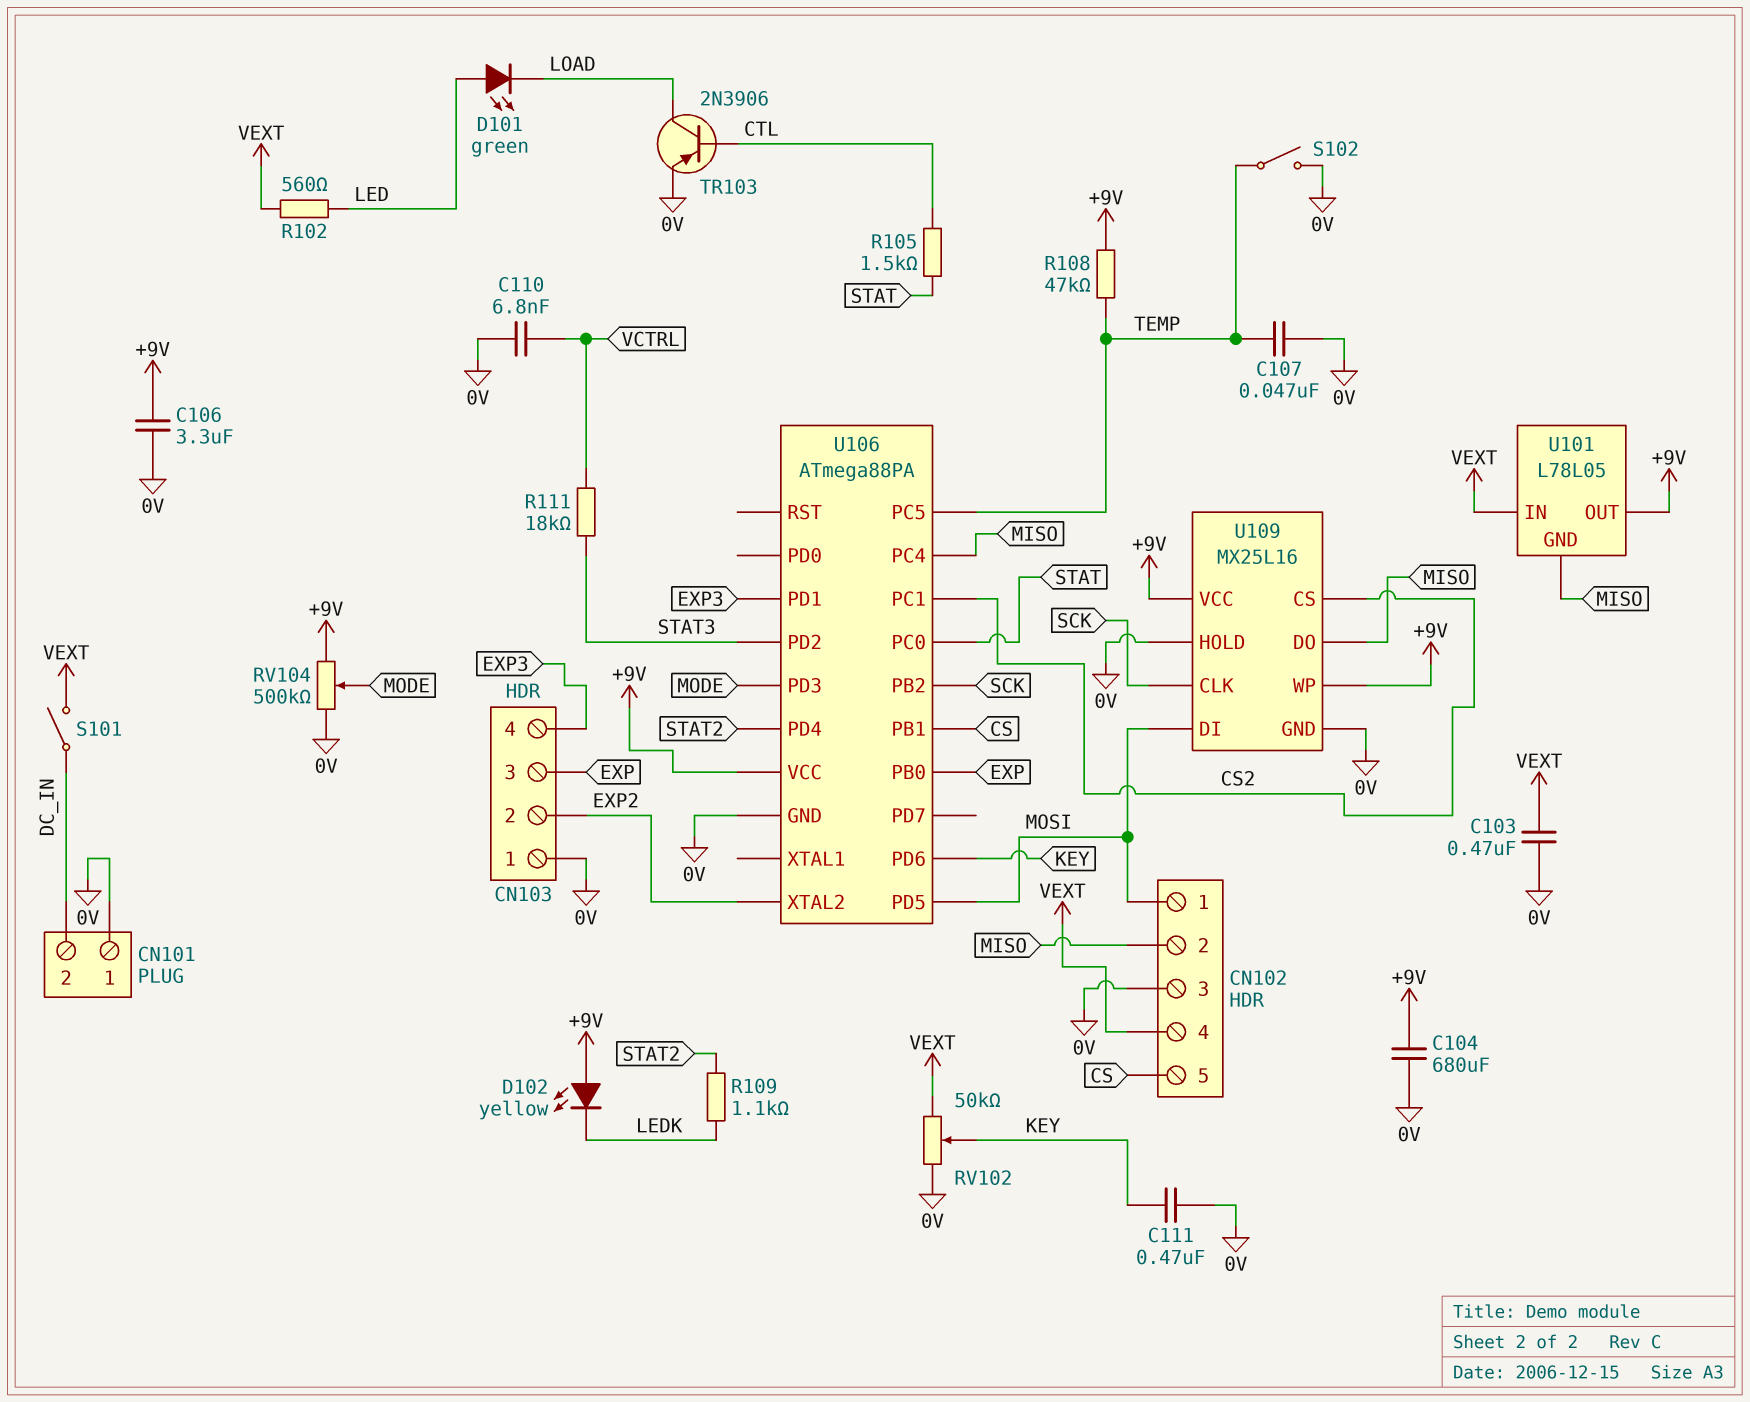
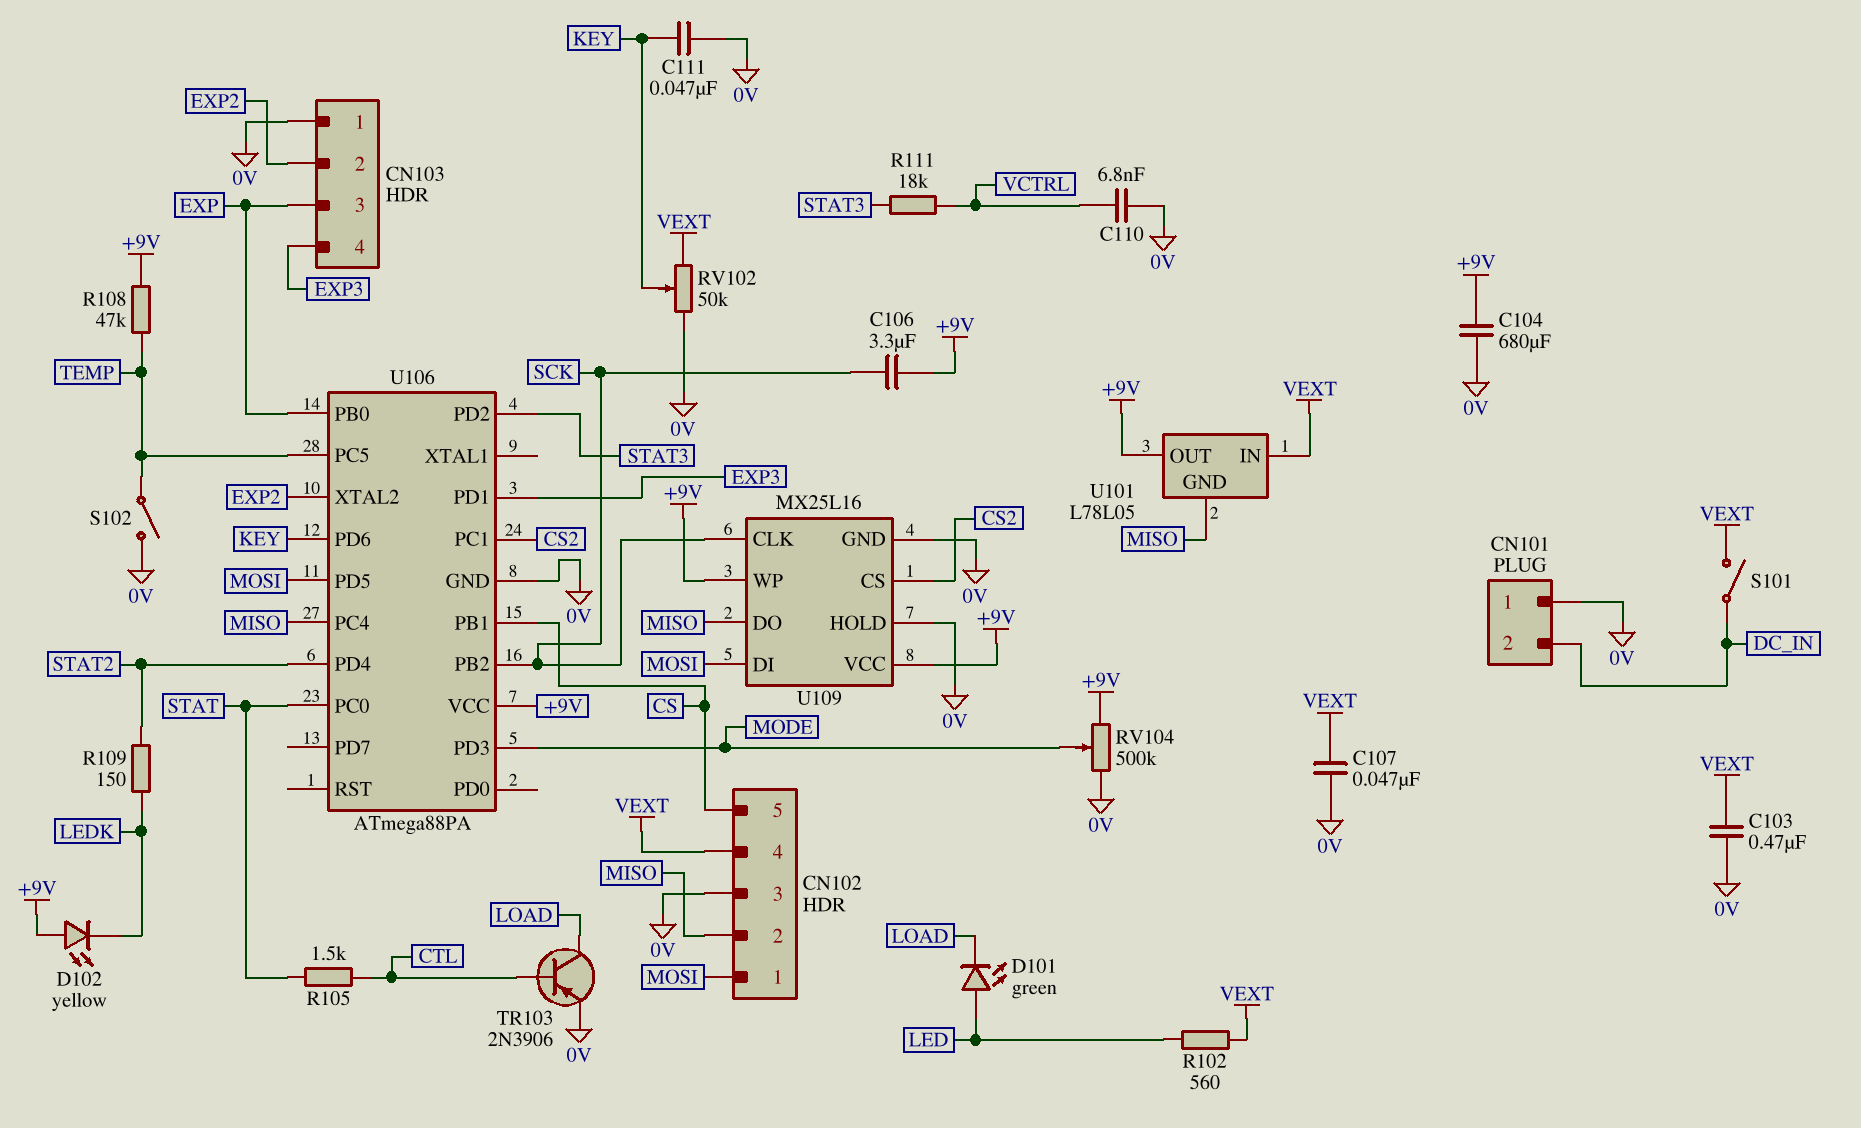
C106: 3.3uF (+9V, 0V) -> 3.3uF (+9V, SCK)
C107: 47nF (0V, TEMP) -> 47nF (0V, VEXT)
C111: 470nF (0V, KEY) -> 47nF (0V, KEY)
R109: 1.1k (LEDK, STAT2) -> 150 (LEDK, STAT2)

